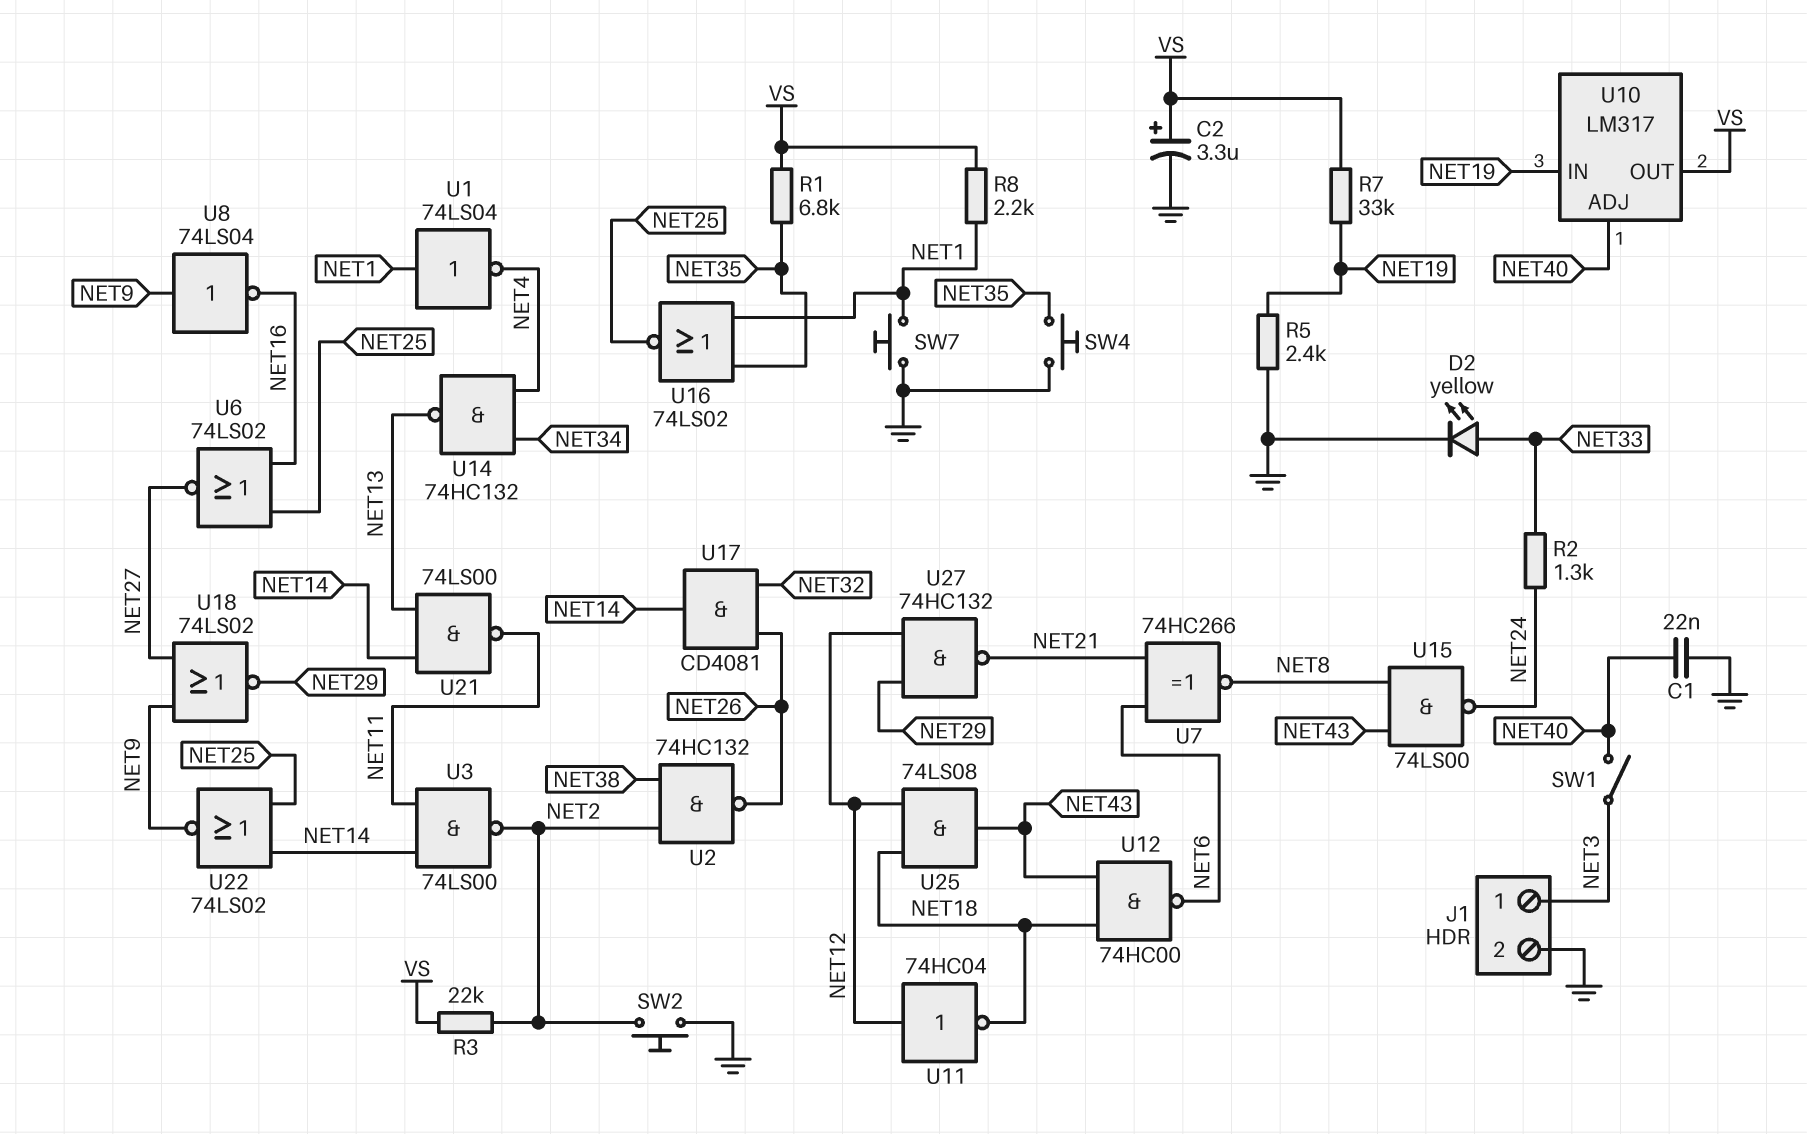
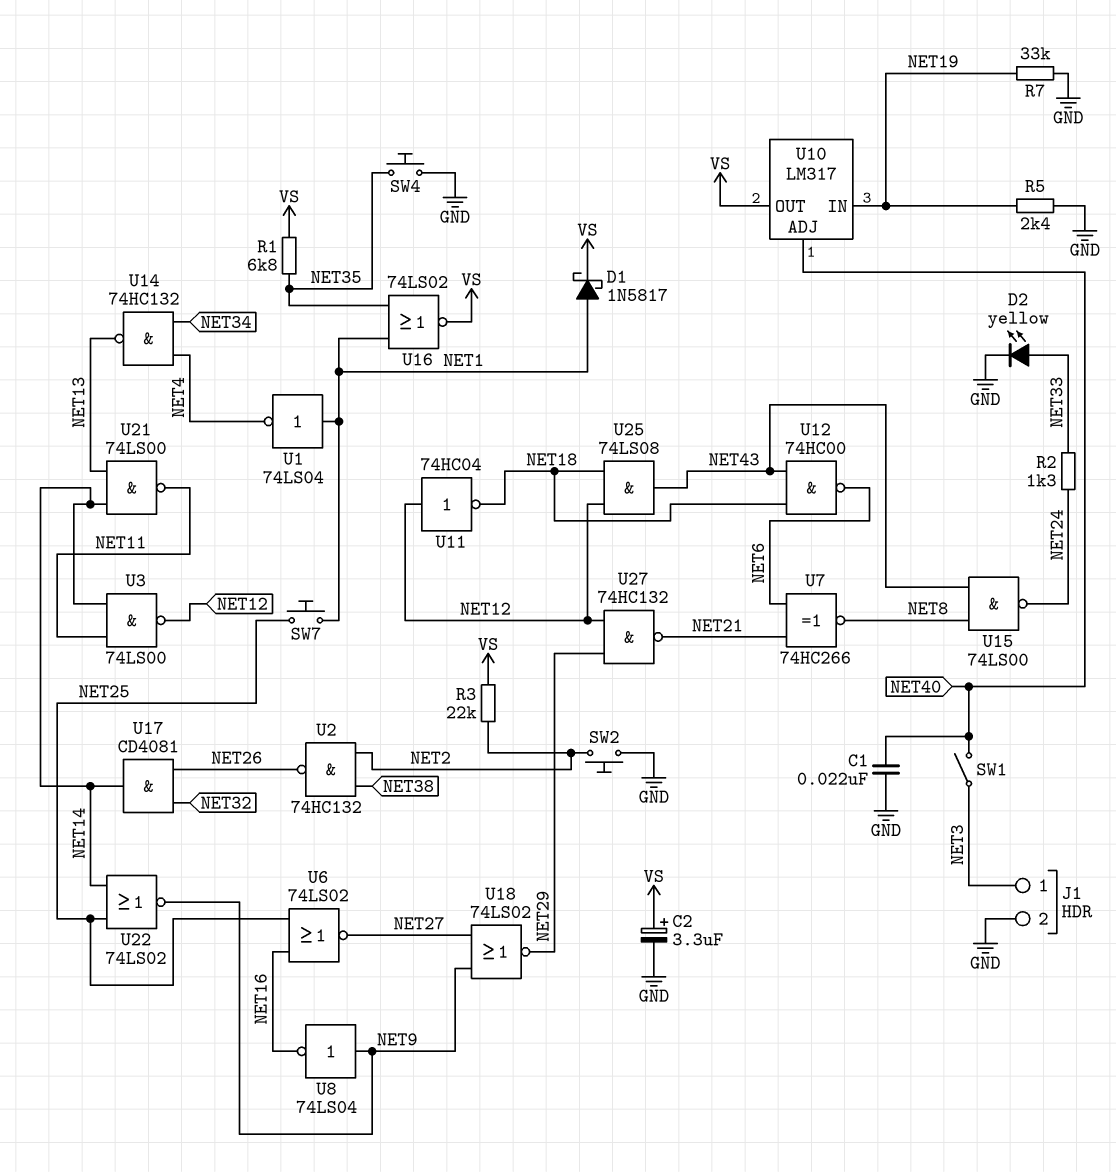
D1: none -> schottky 1N5817 (A NET1, K VS)
R7: 33k (NET19, VS) -> 33k (GND, NET19)
R8: 2.2k (NET1, VS) -> none
SW7: button (GND, NET1) -> button (NET1, NET25)
U3: NAND 74LS00 (in NET11, in NET14, out NET2) -> NAND 74LS00 (in NET11, in NET14, out NET12)
U16: NOR 74LS02 (in NET1, in NET35, out NET25) -> NOR 74LS02 (in NET1, in NET35, out VS)

